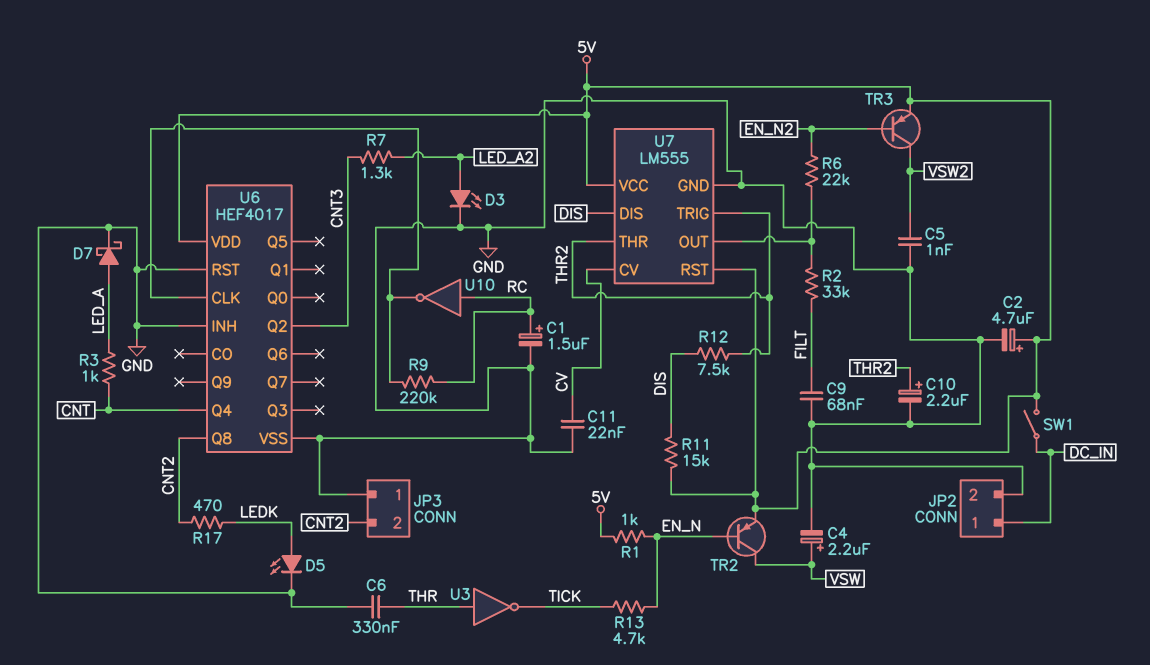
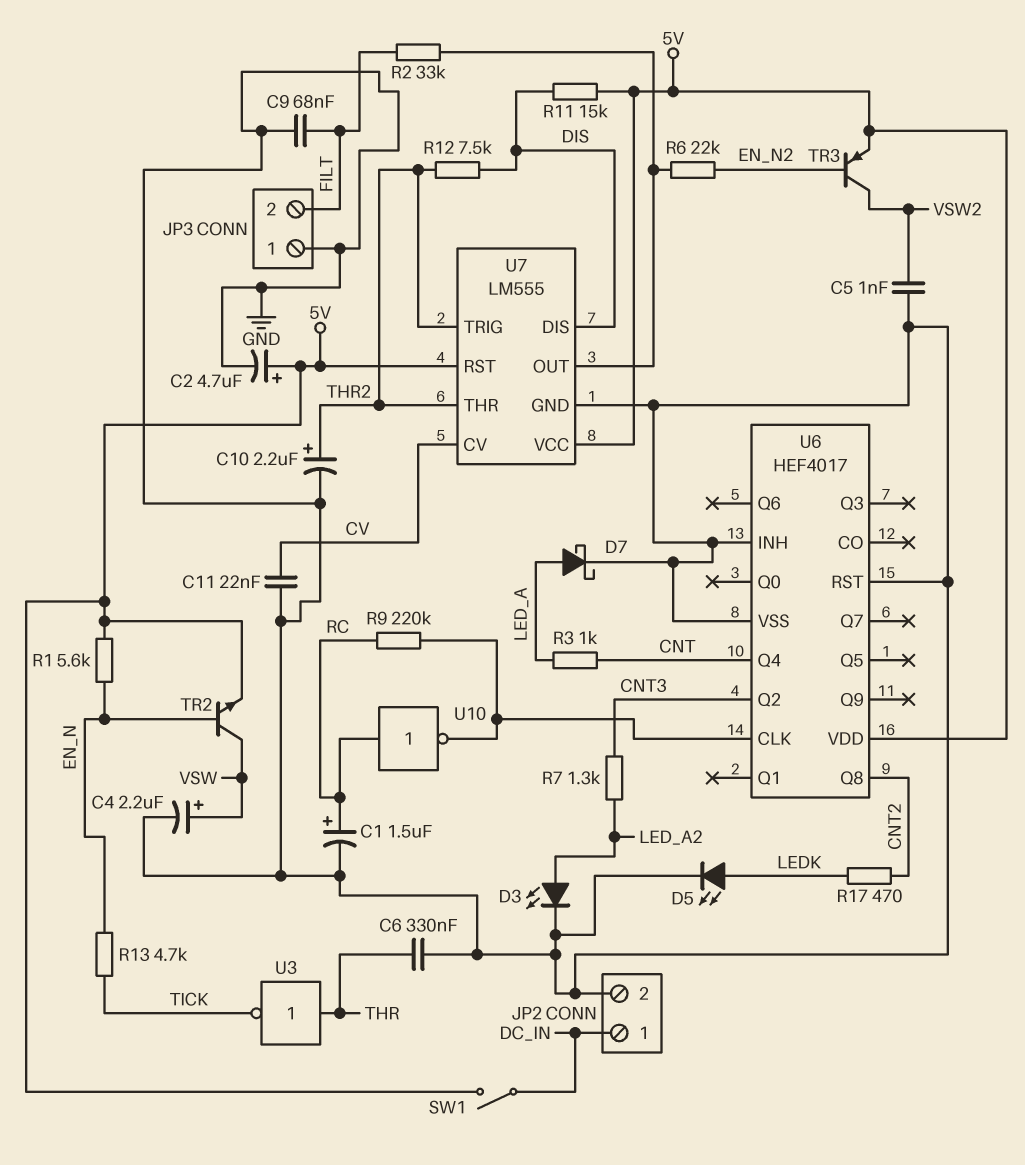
JP3 pin 2: CNT2 -> FILT
R1: 1k (5V, EN_N) -> 5.6k (5V, EN_N)
TR2: PNP (B EN_N, C VSW, E 5V) -> NPN (B EN_N, C VSW, E 5V)

